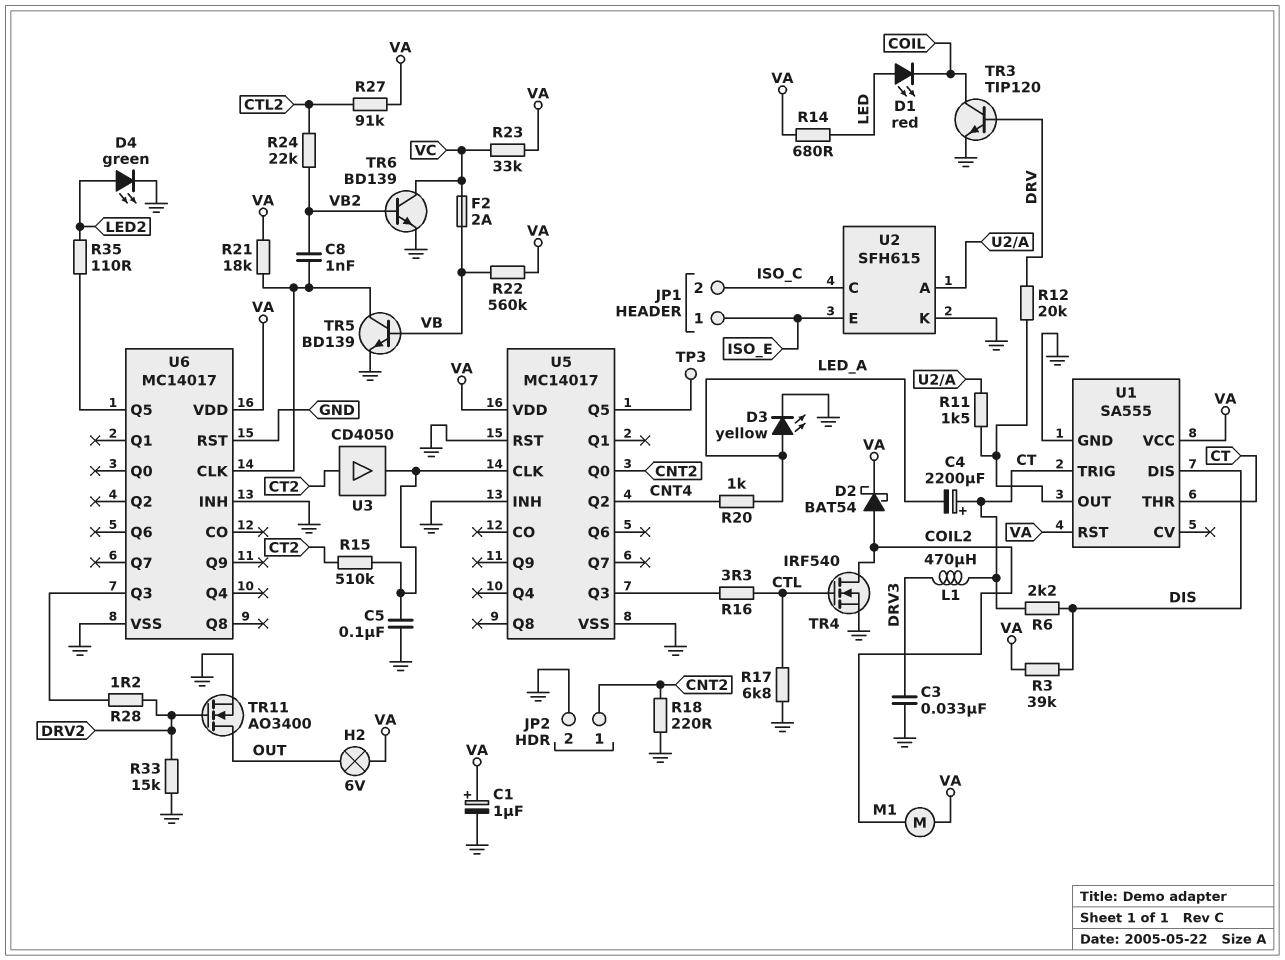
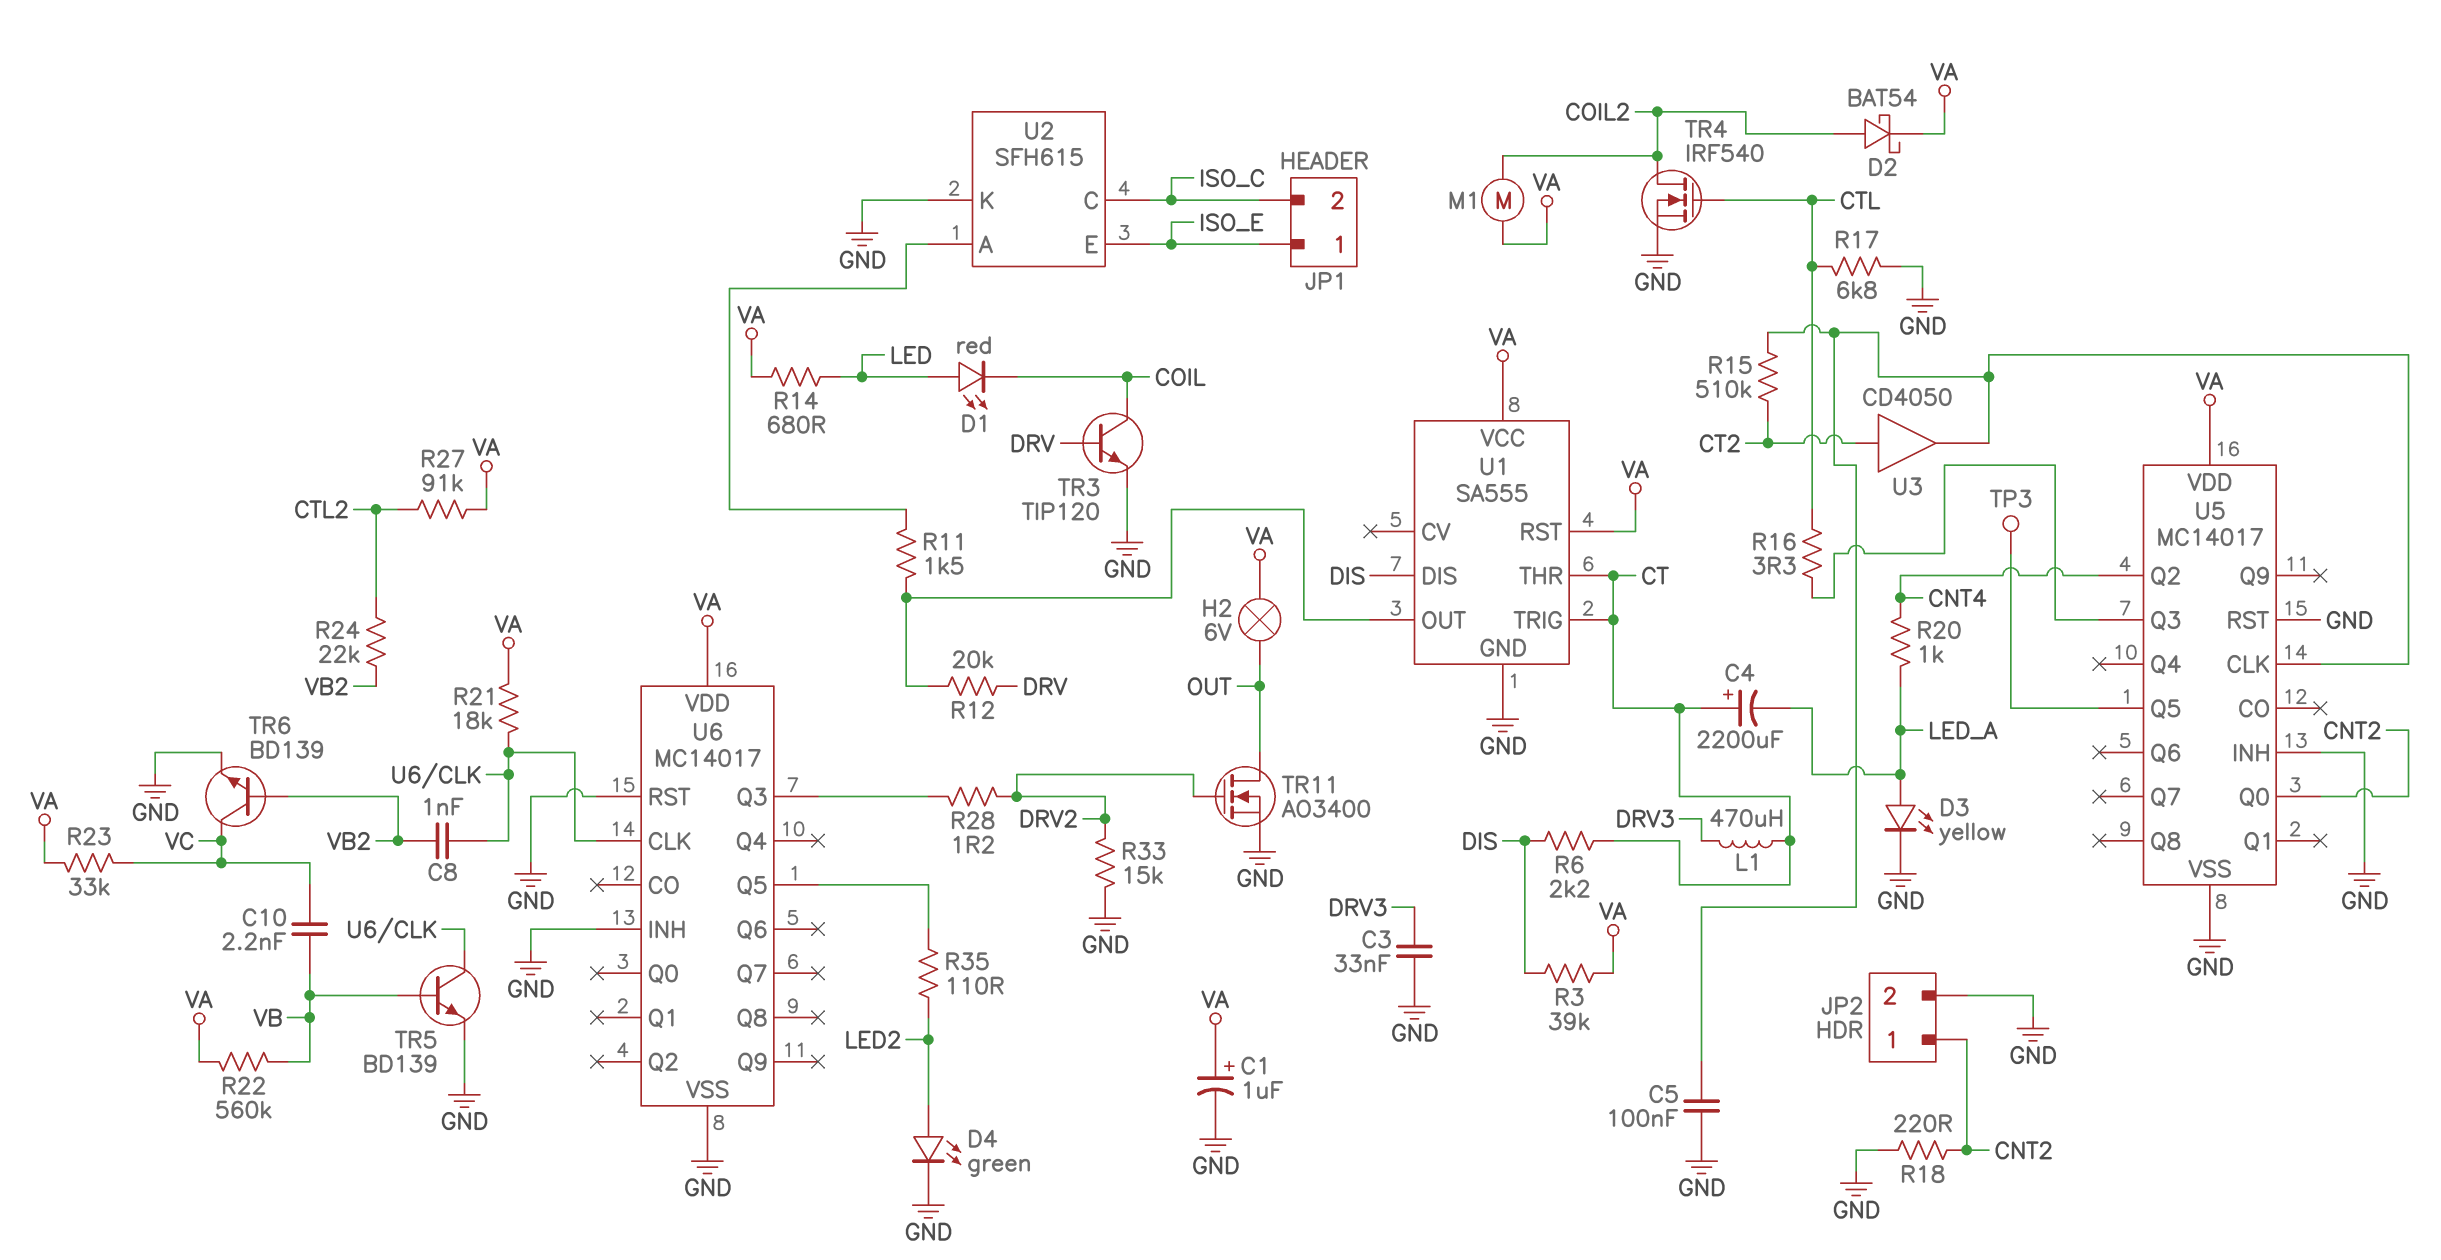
C10: none -> 2.2nF (VB, VC)
F2: 2A (VB, VC) -> none

